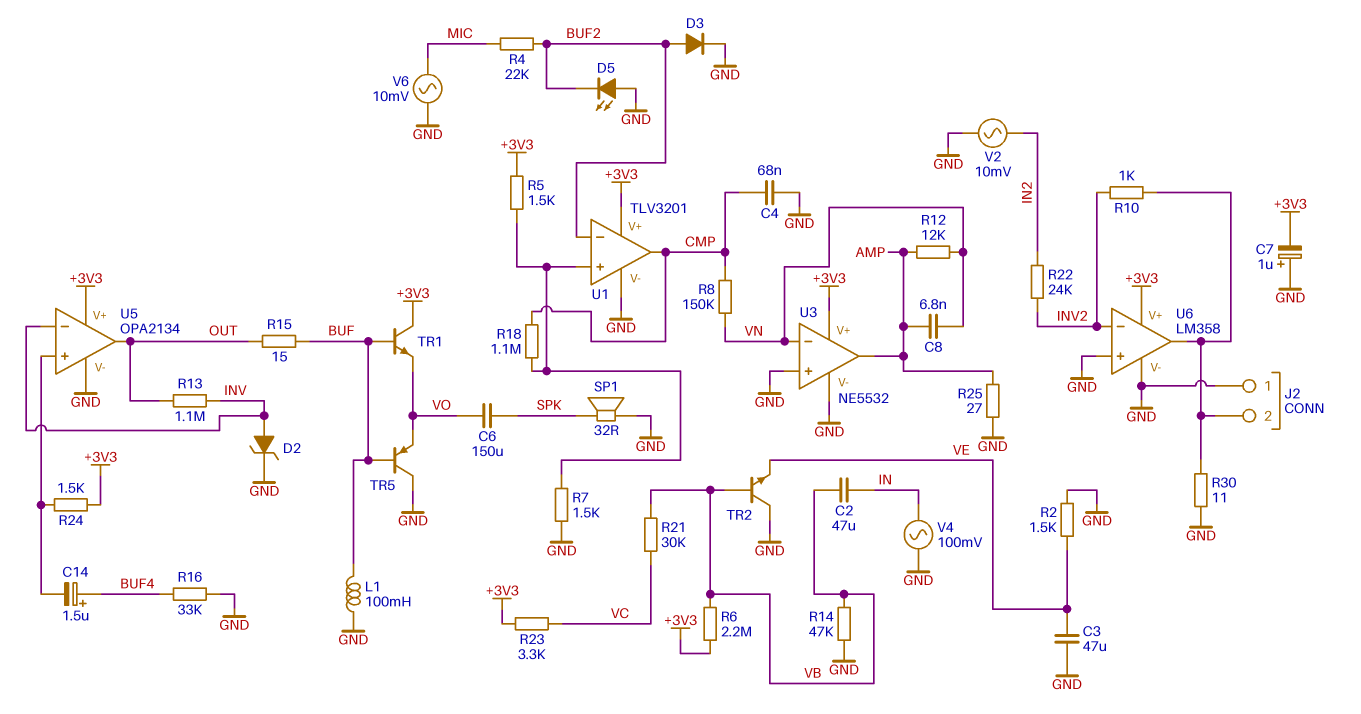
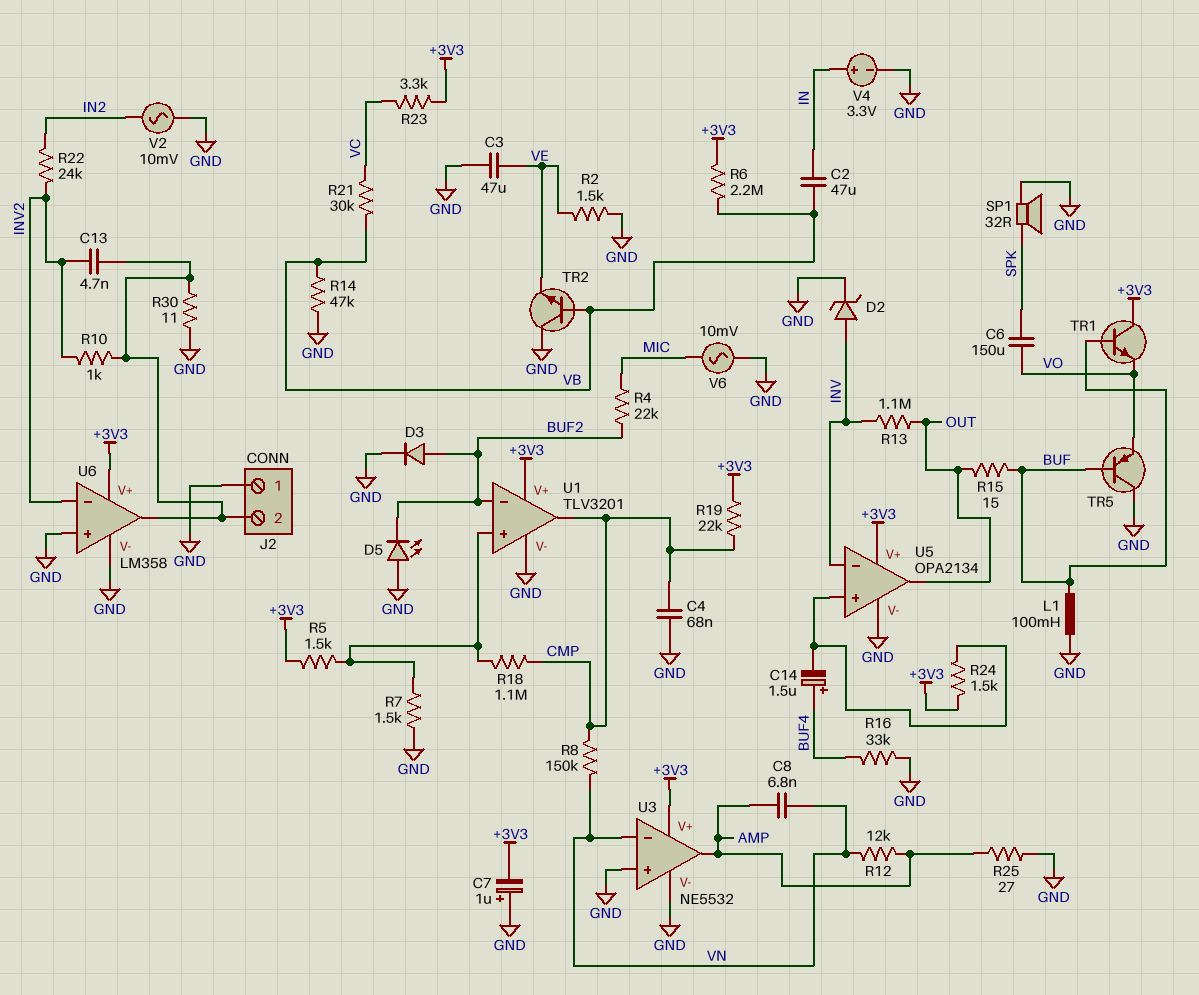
C13: none -> 4.7nF (INV2, J2/2)
R19: none -> 22k (+3V3, CMP)
V4: AC 100mV (GND, IN) -> 3.3V (plus IN, minus GND)

